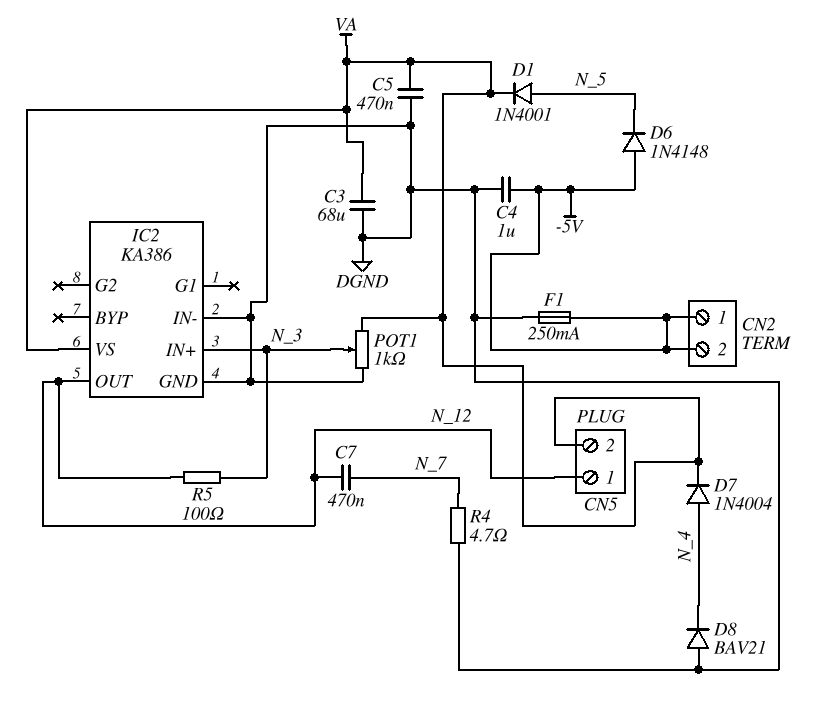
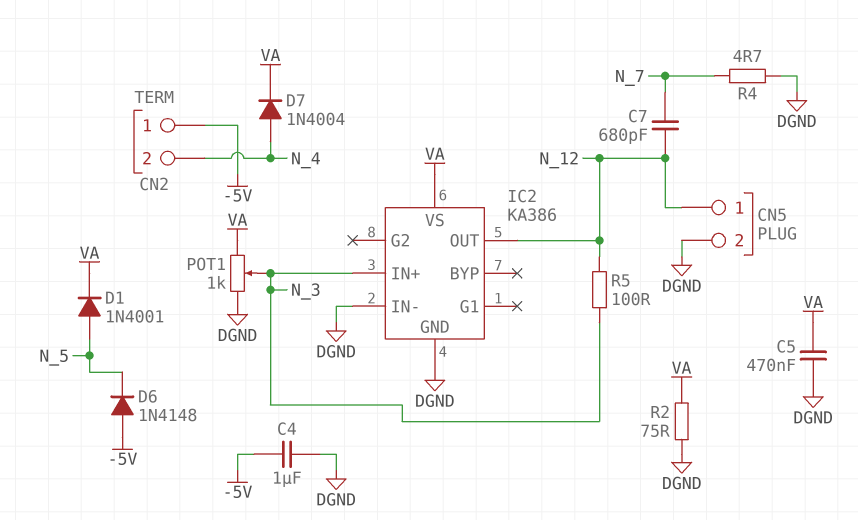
C3: 68uF (DGND, VA) -> none
C7: 470nF (N_7, N_12) -> 680pF (N_7, N_12)
CN2 pin 2: -5V -> N_4
CN5 pin 2: VA -> DGND
D8: diode BAV21 (A DGND, K N_4) -> none
F1: 250mA (-5V, DGND) -> none
R2: none -> 75 (DGND, VA)

